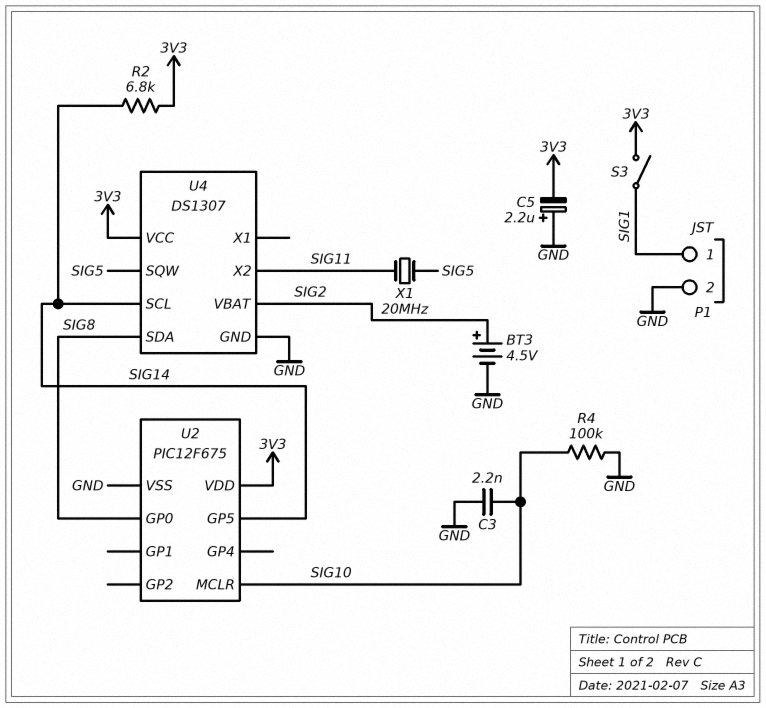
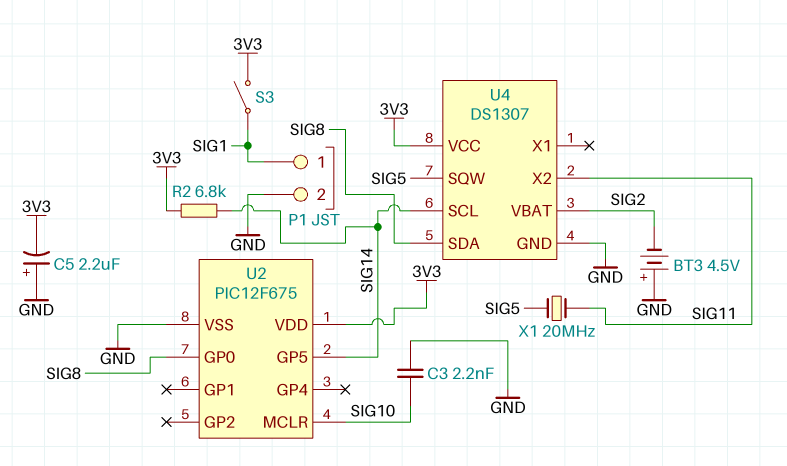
BT3: 4.5V (plus SIG2, minus GND) -> 4.5V (plus GND, minus SIG2)
R4: 100k (GND, SIG10) -> none

